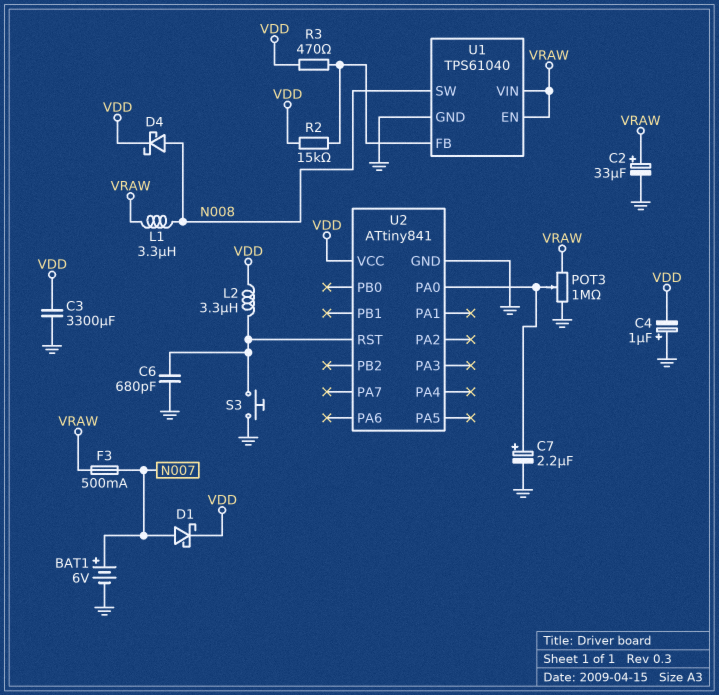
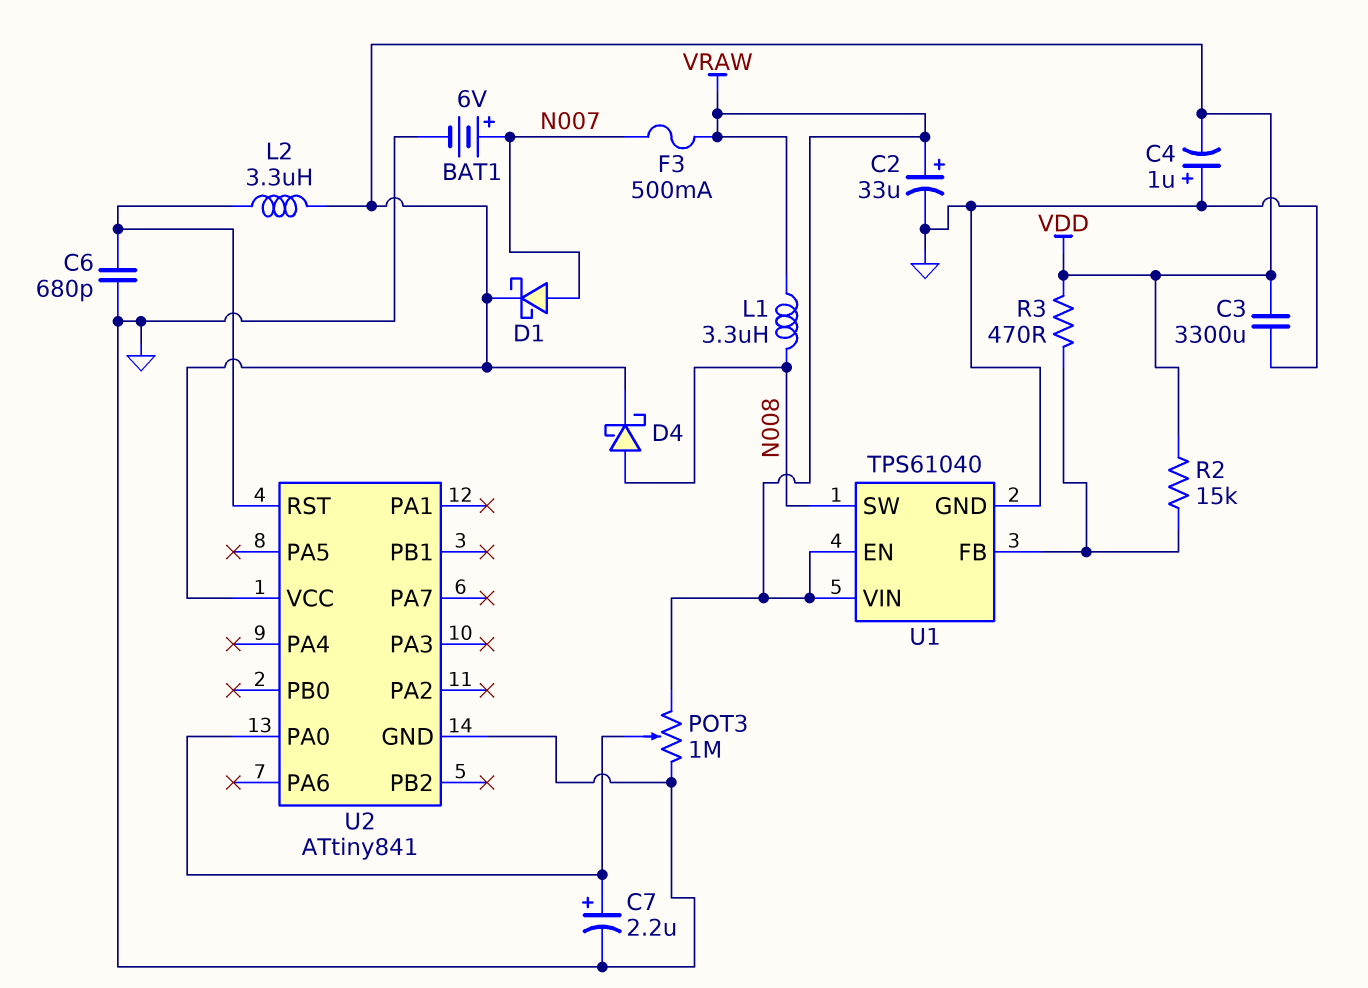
S3: button (GND, U2/RST) -> none

